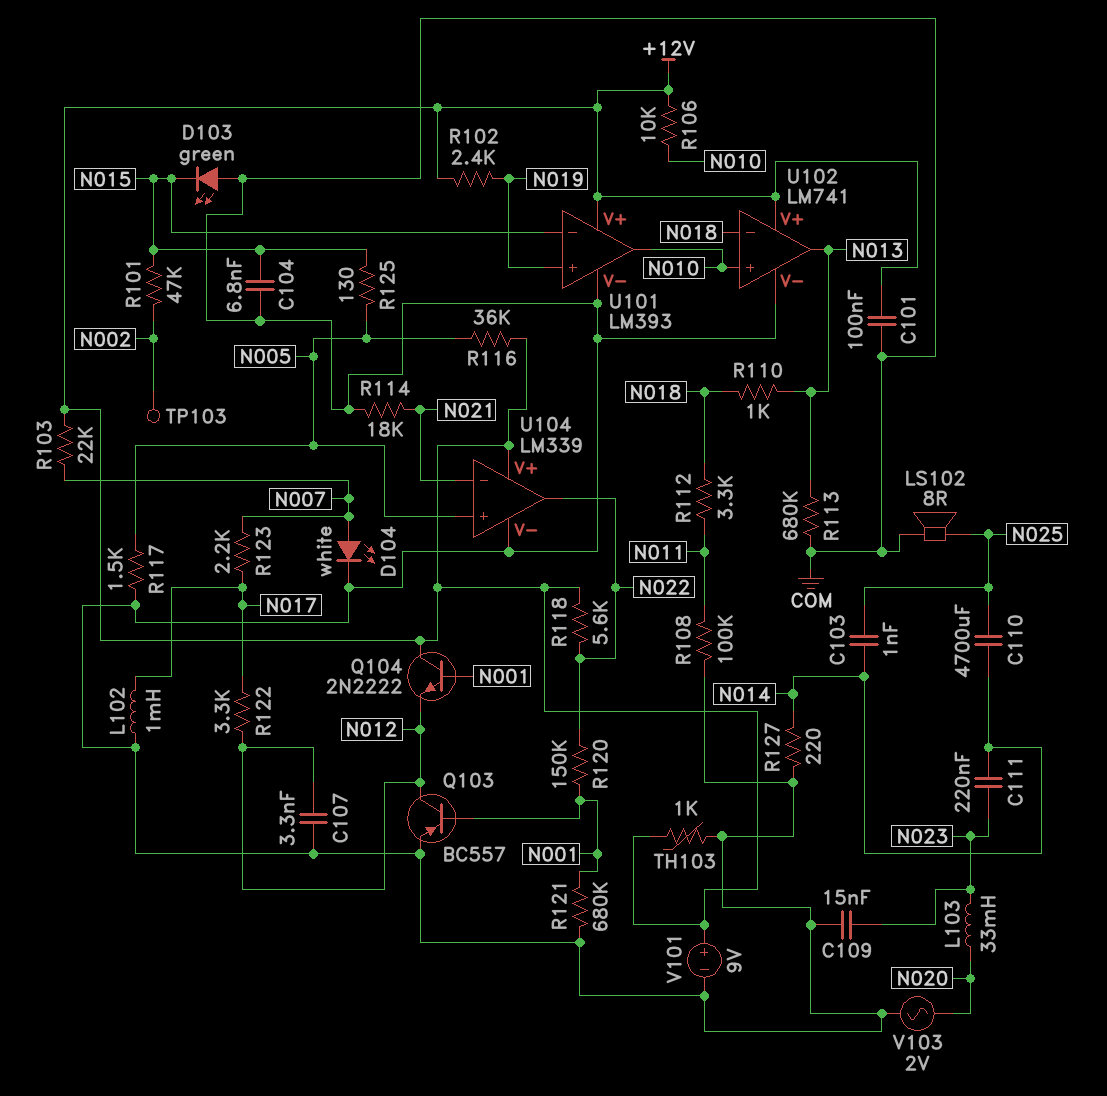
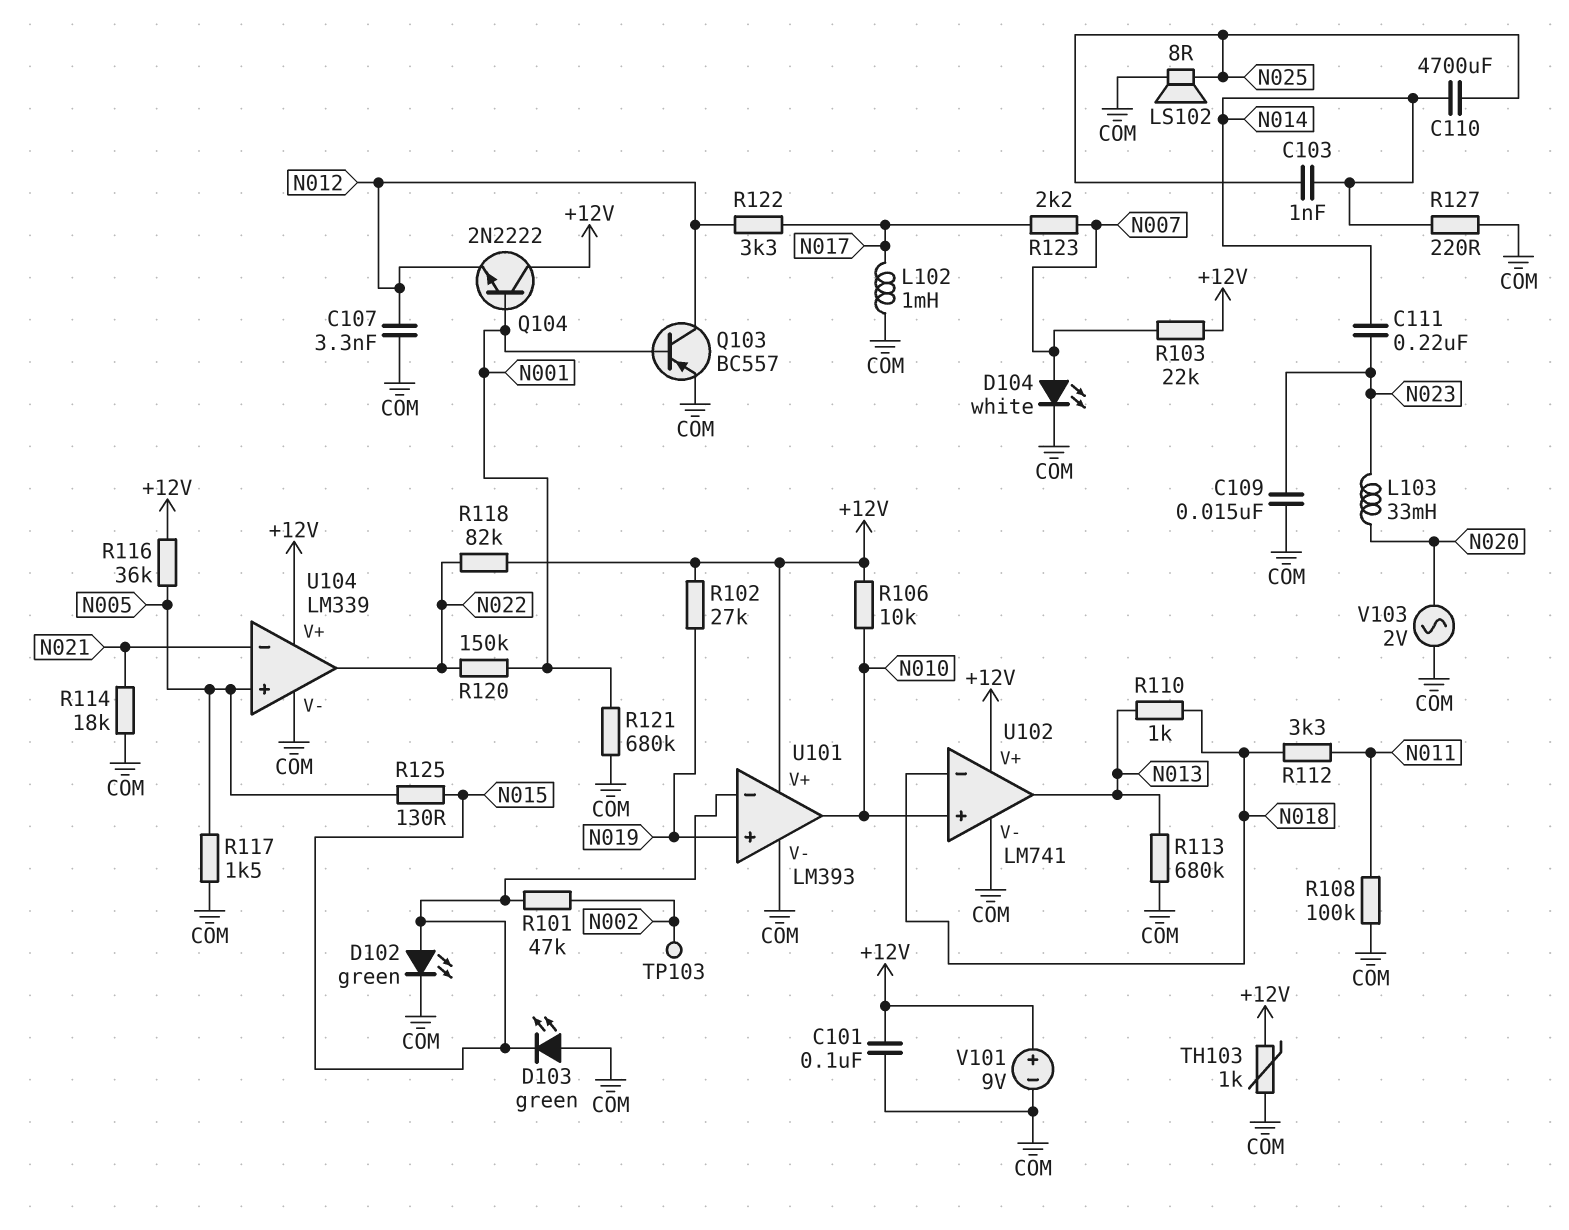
C104: 6.8nF (COM, N015) -> none
D102: none -> LED green (A N015, K COM)
R102: 2.4k (+12V, N019) -> 27k (+12V, N019)
R118: 5.6k (+12V, N022) -> 82k (+12V, N022)

